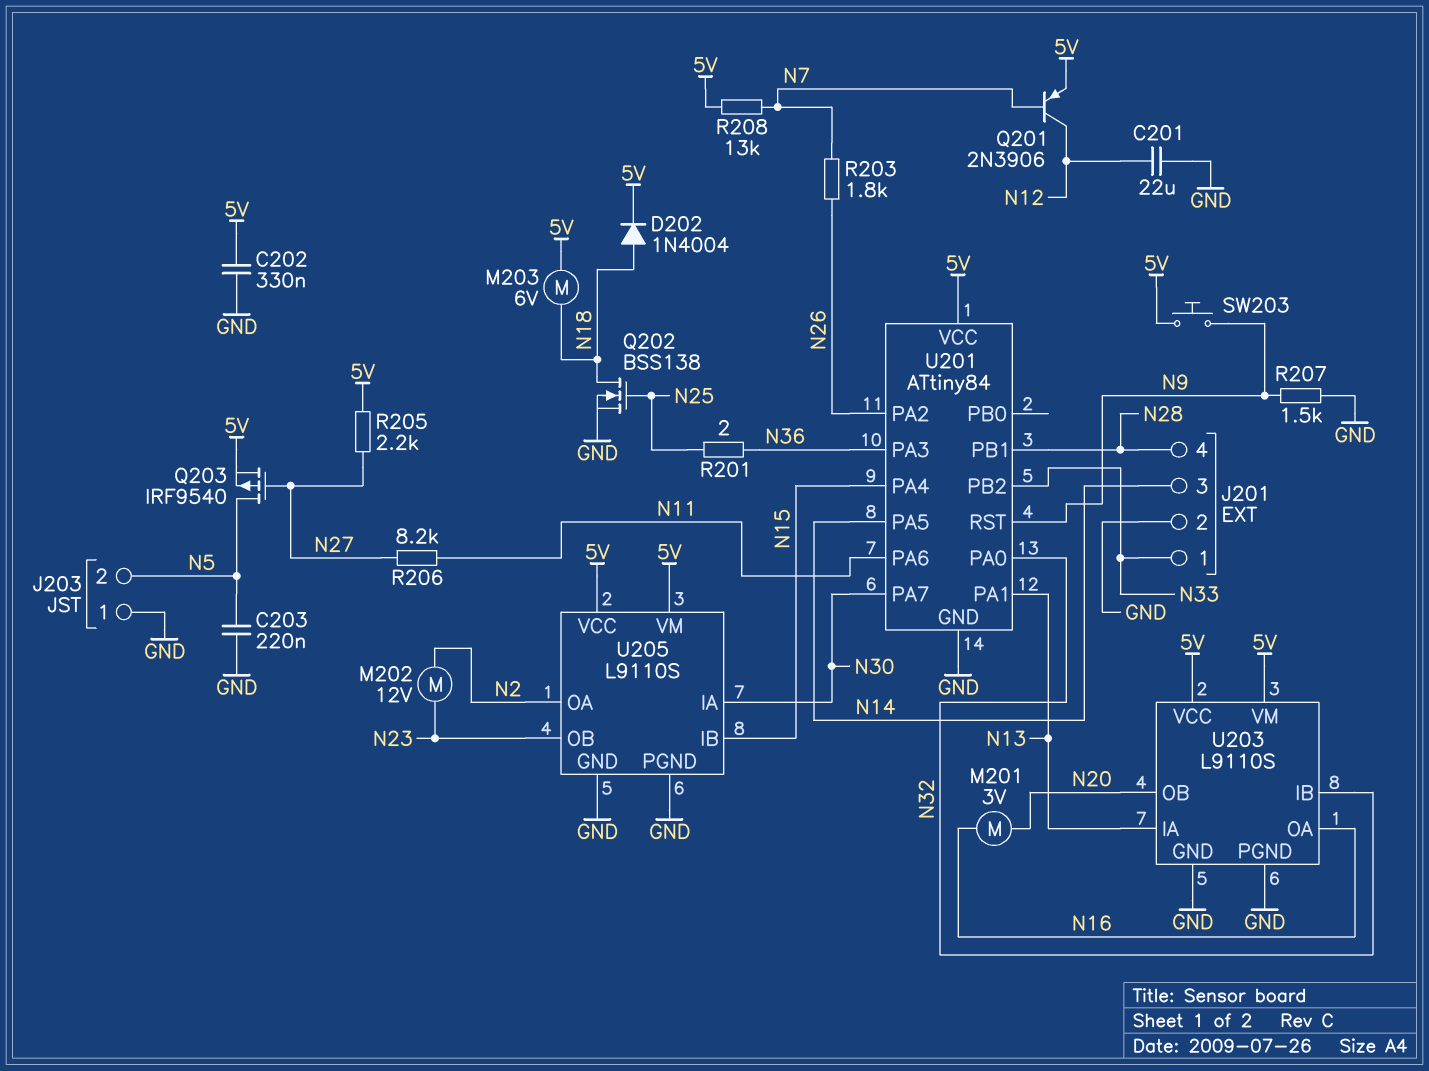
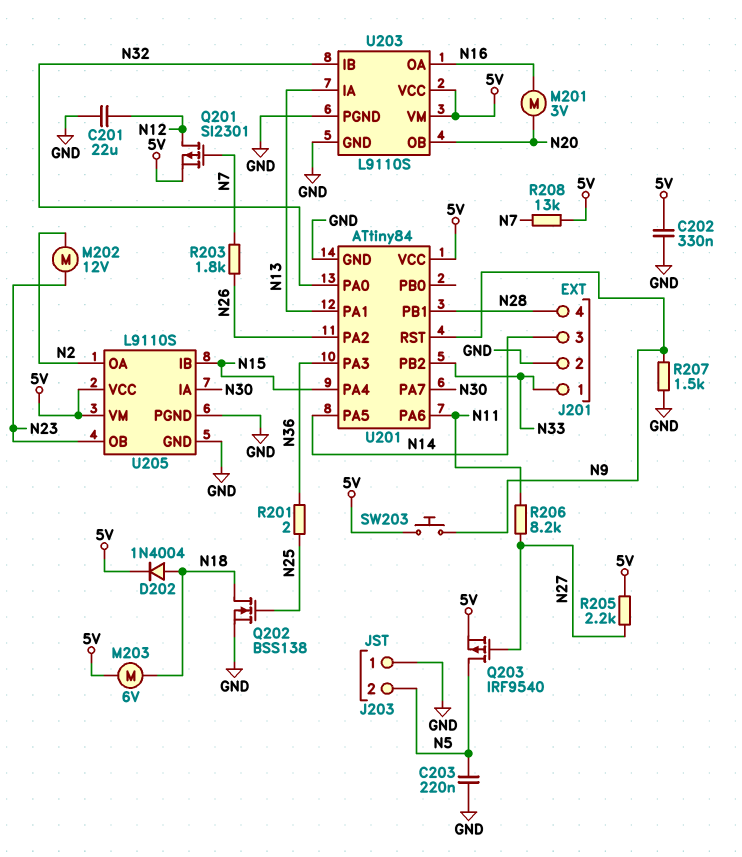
Q201: PNP 2N3906 (B N7, C N12, E 5V) -> PMOS SI2301 (G N7, D N12, S 5V)

